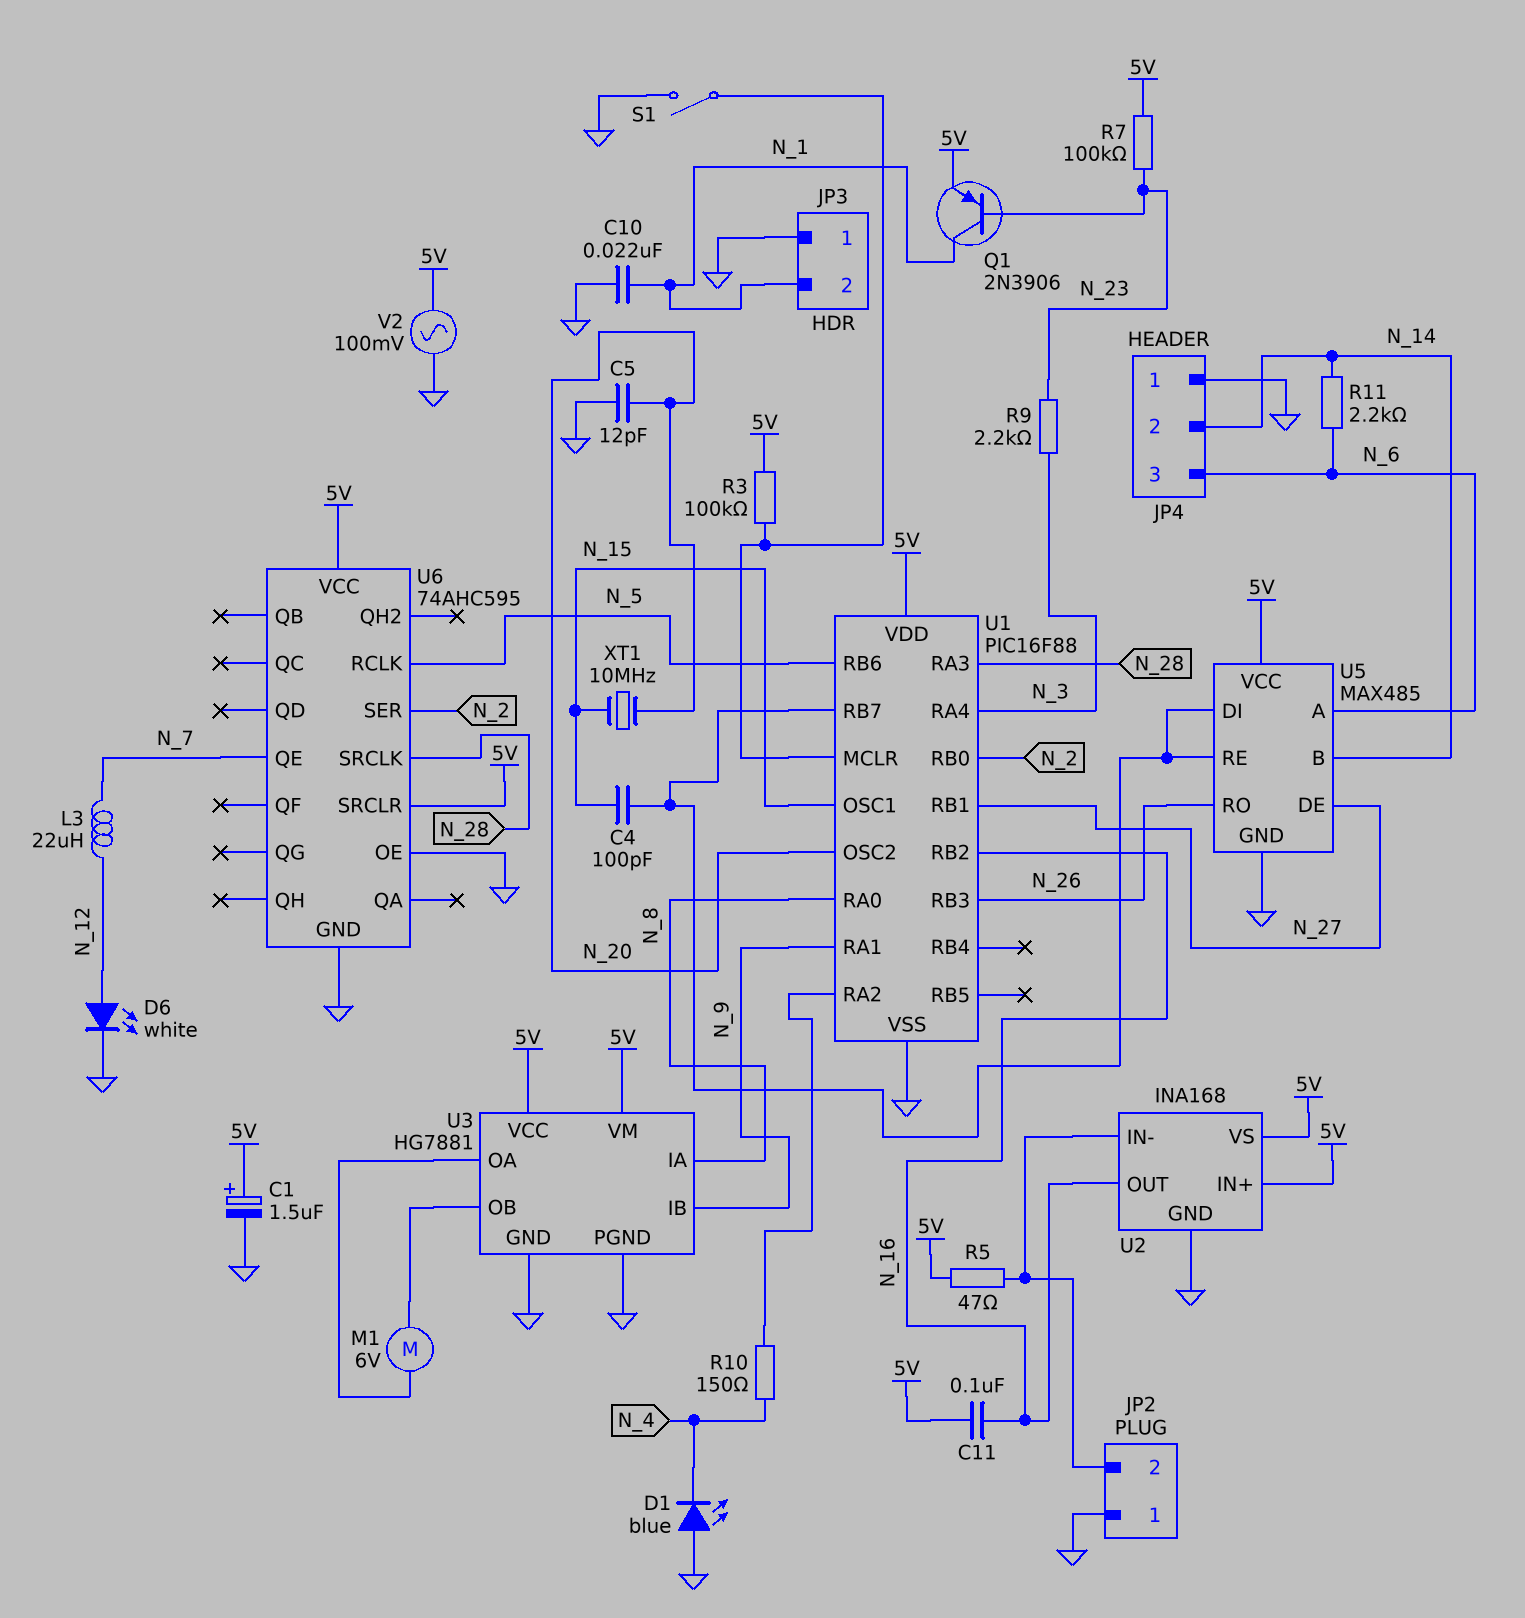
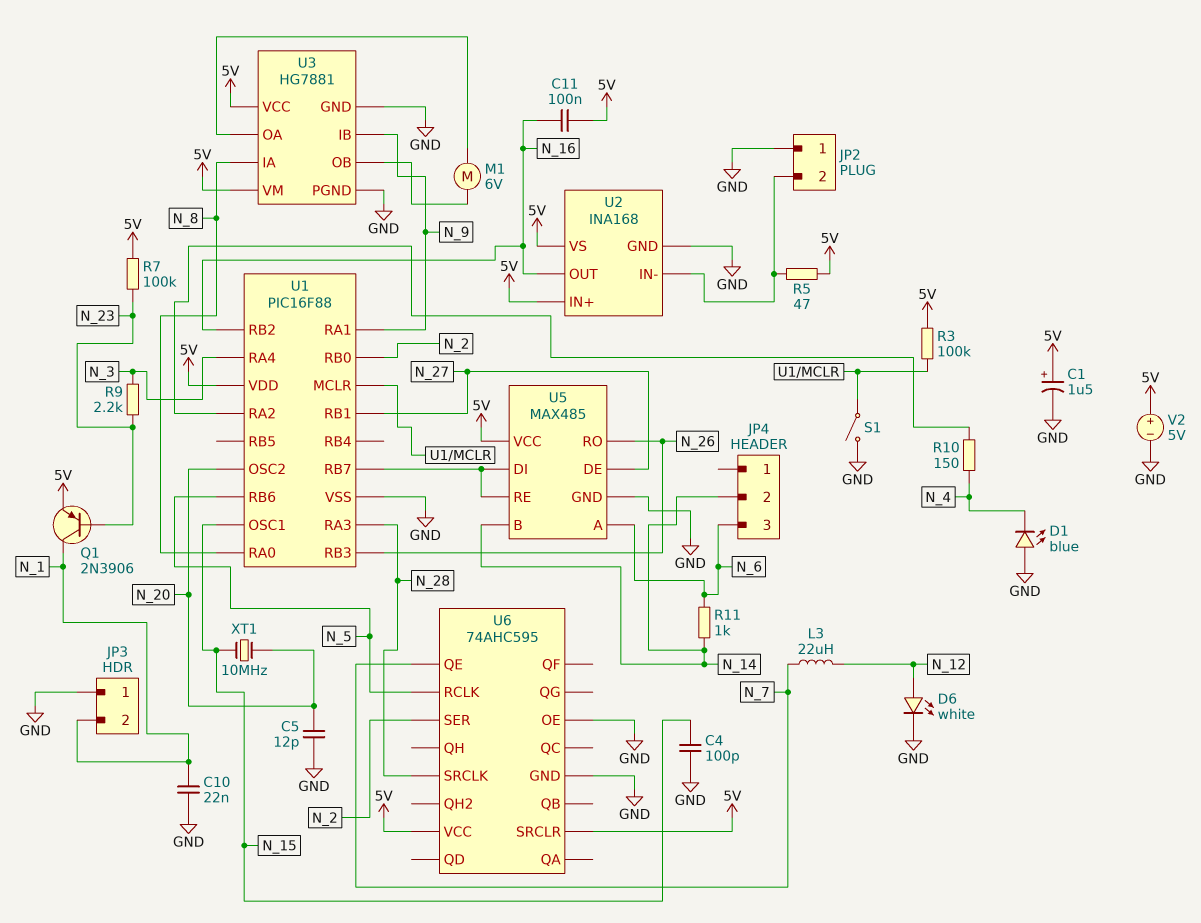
C4: 100pF (N_15, U1/RB7) -> 100pF (GND, N_15)
JP4 pin 1: GND -> none
R11: 2.2k (N_6, N_14) -> 1k (N_6, N_14)
V2: AC 100mV (5V, GND) -> 5V (plus 5V, minus GND)

